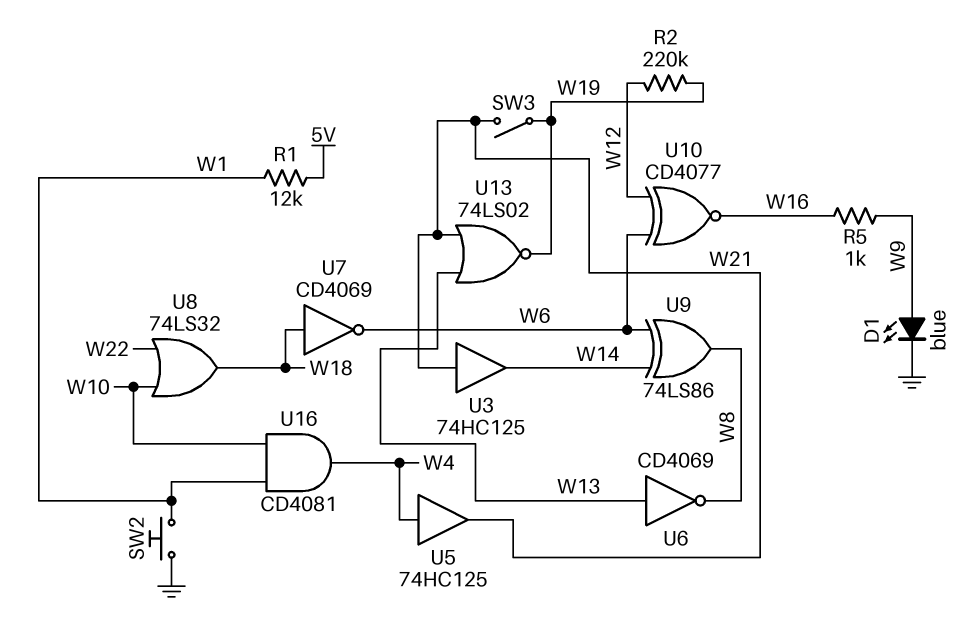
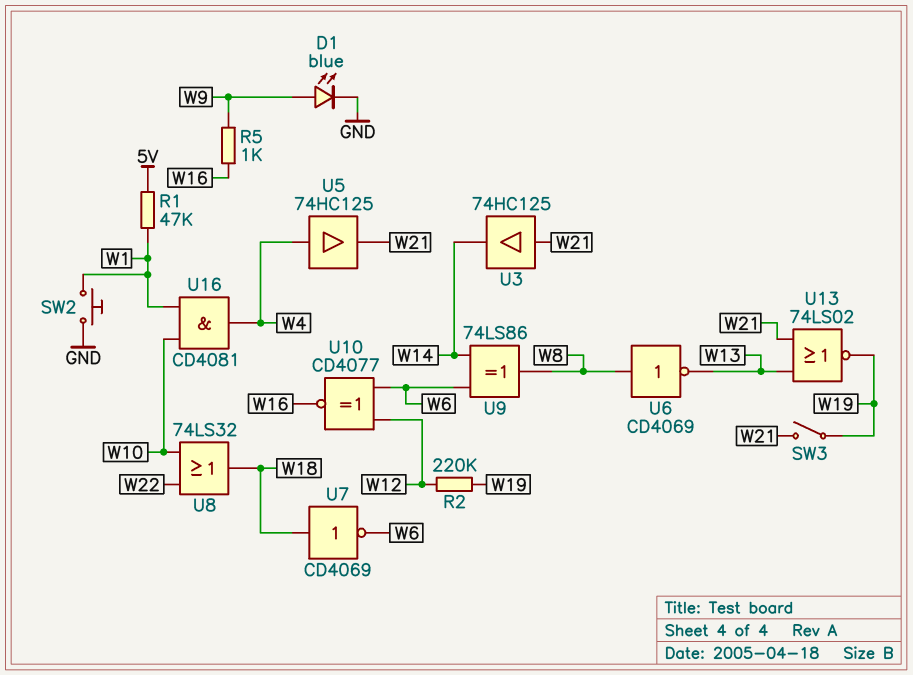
R1: 12k (5V, W1) -> 47k (5V, W1)
U6: NOT CD4069 (in W13, out W8) -> NOT CD4069 (in W8, out W13)

